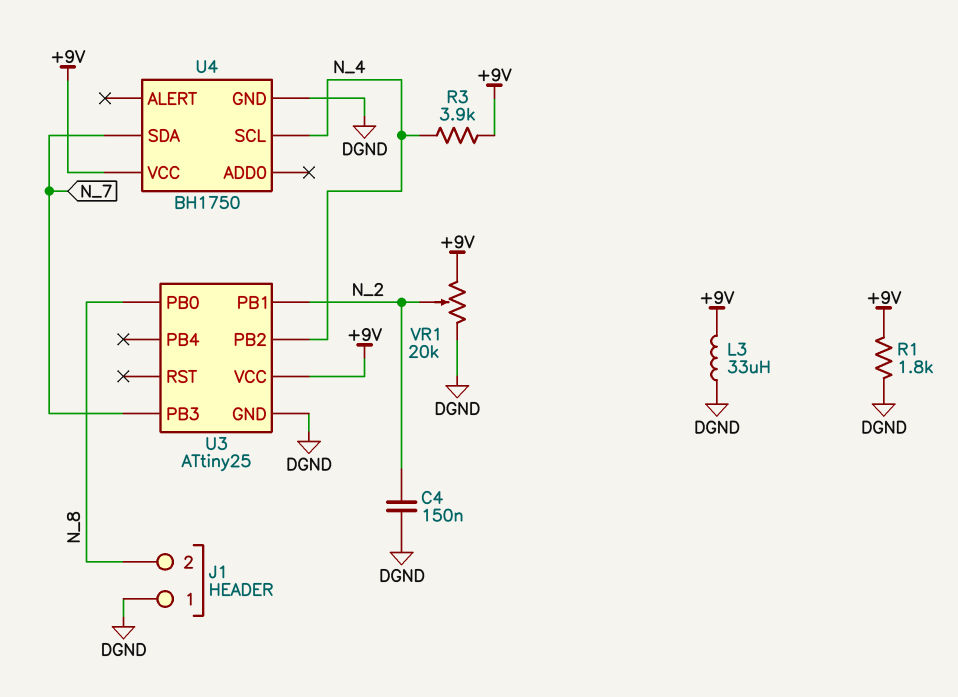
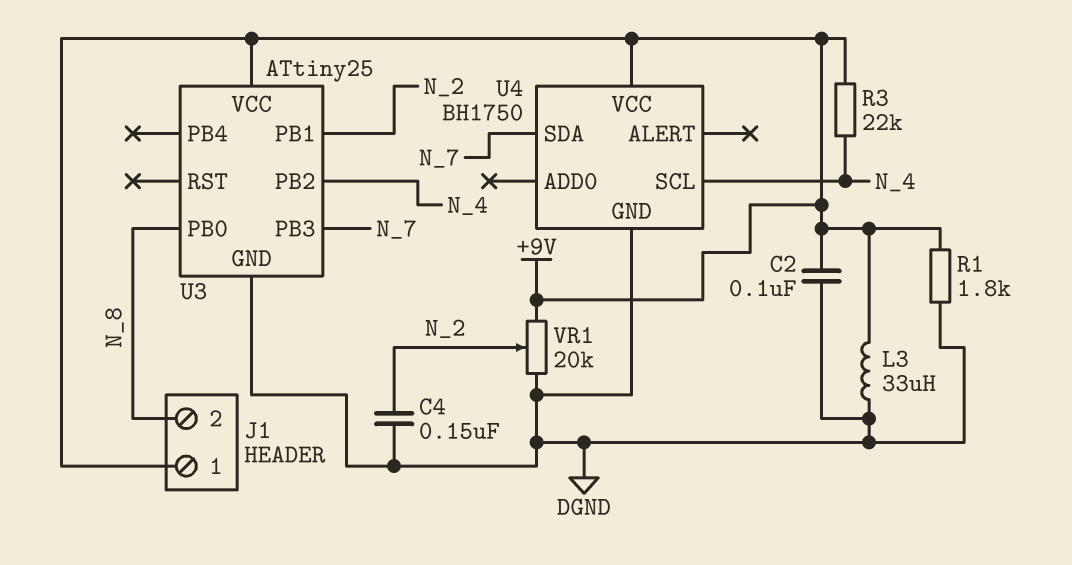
C2: none -> 100nF (+9V, DGND)
J1 pin 1: DGND -> +9V
R3: 3.9k (+9V, N_4) -> 22k (+9V, N_4)

